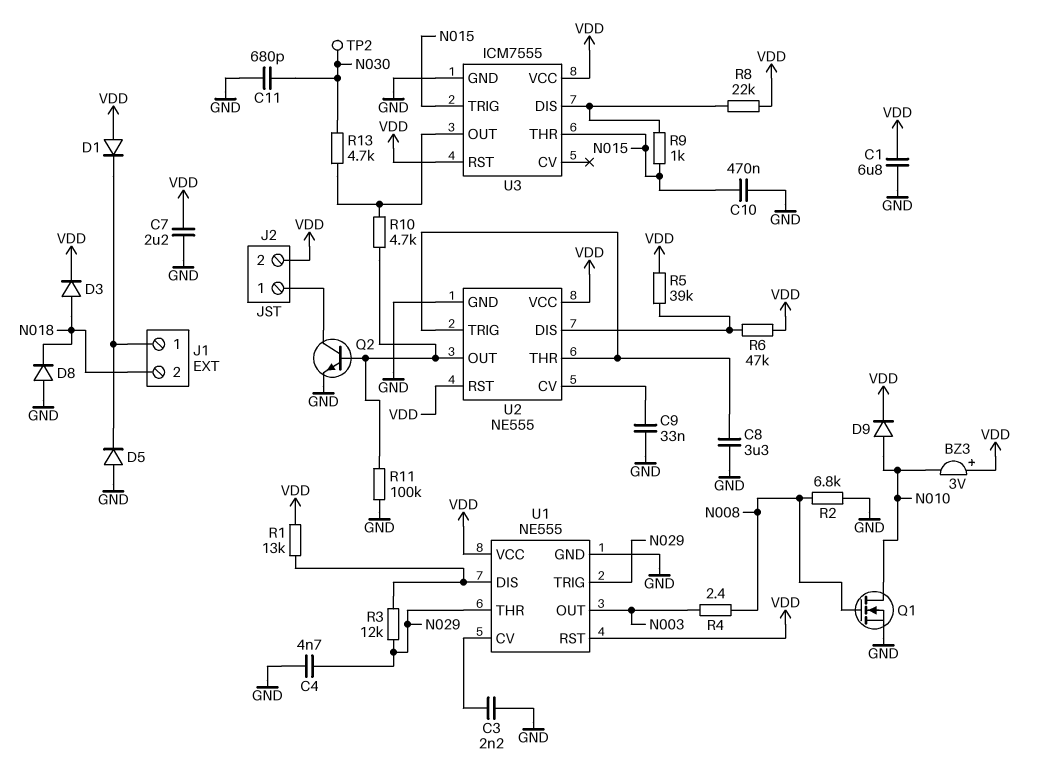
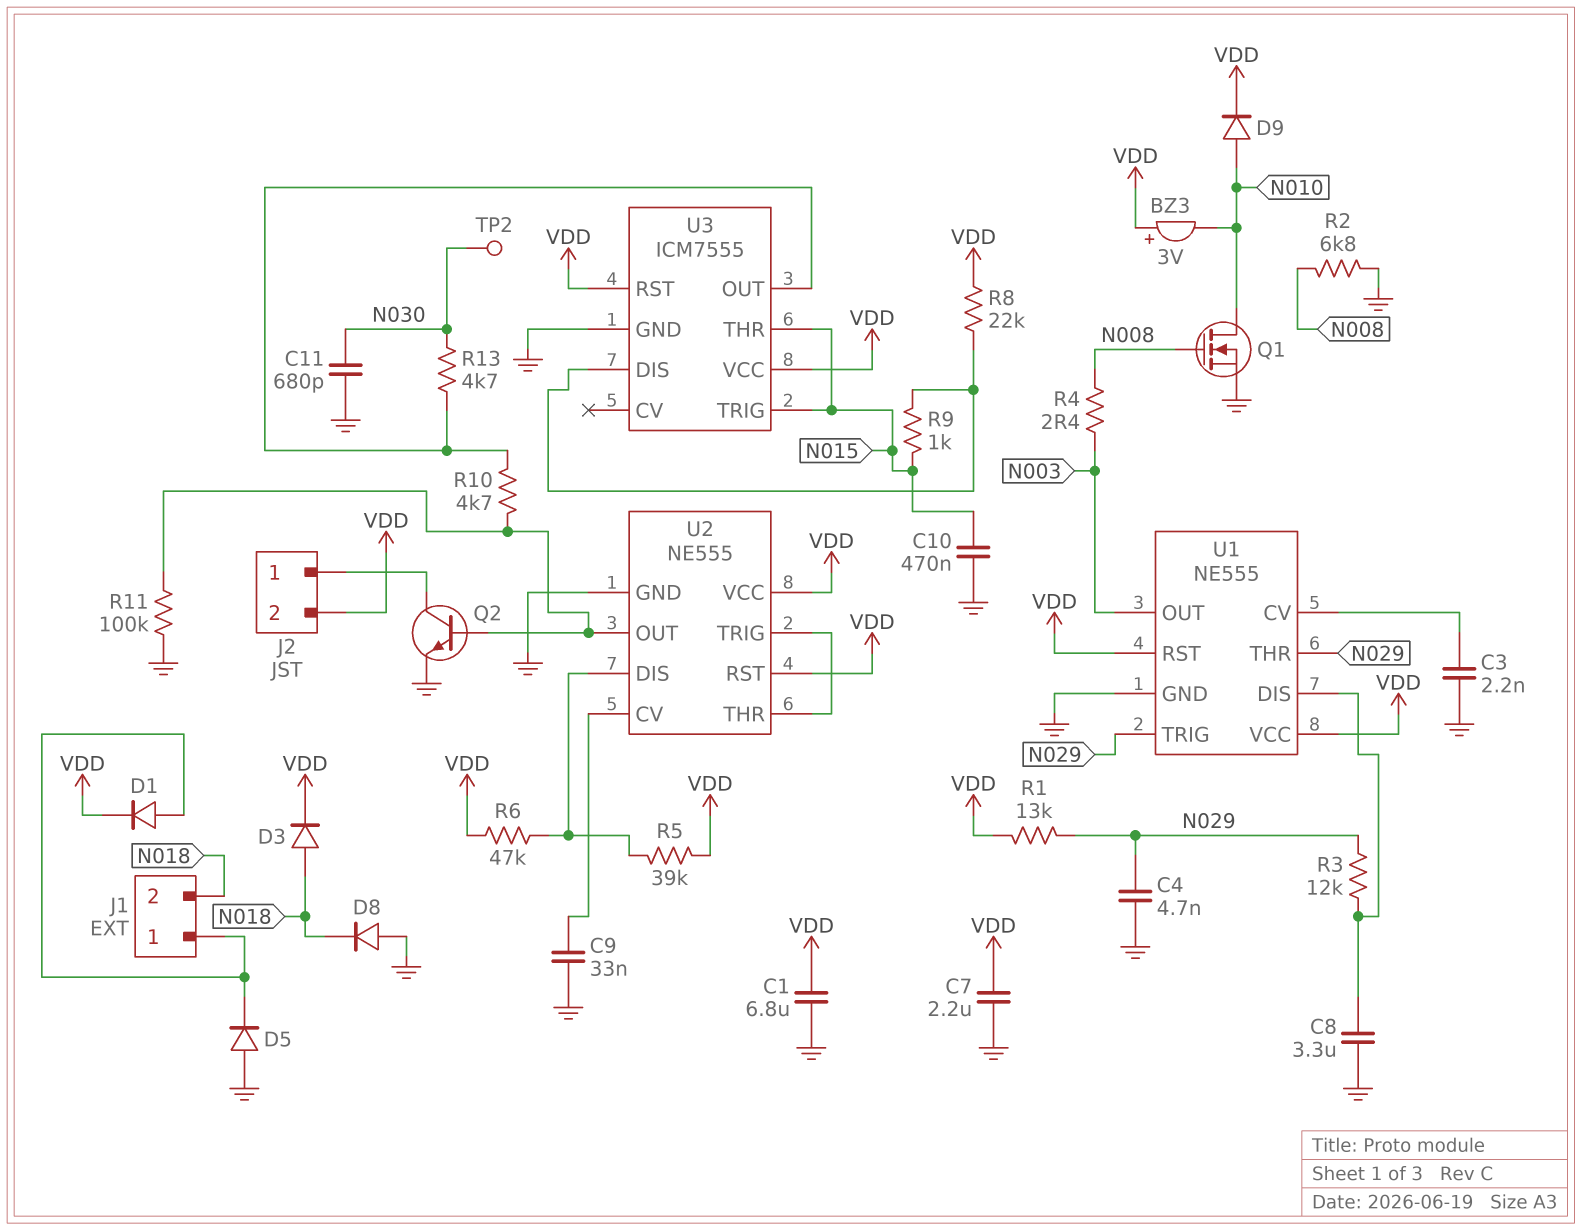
C8: 3.3uF (GND, U2/THR) -> 3.3uF (GND, U1/DIS)
D1: diode (A VDD, K J1/1) -> diode (A J1/1, K VDD)
R1: 13k (U1/DIS, VDD) -> 13k (N029, VDD)

